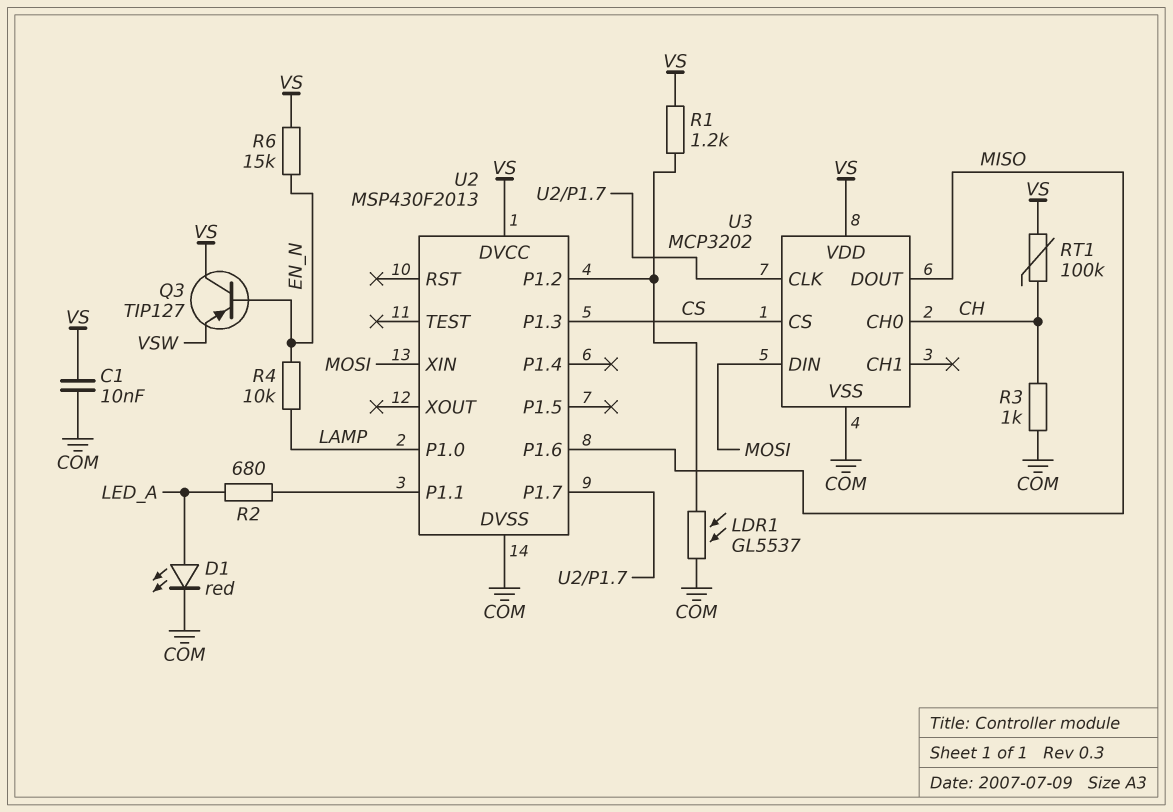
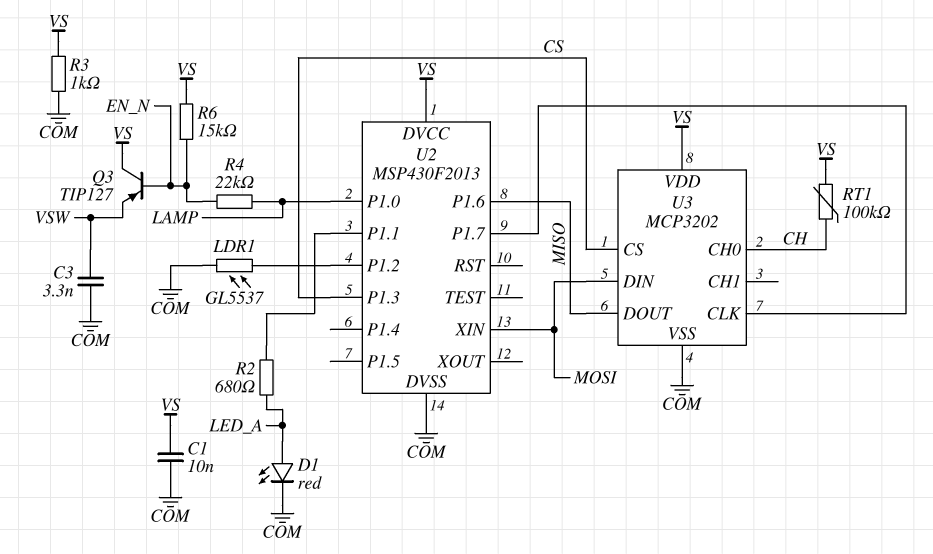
C3: none -> 3.3nF (COM, VSW)
R1: 1.2k (U2/P1.2, VS) -> none
R3: 1k (CH, COM) -> 1k (COM, VS)
R4: 10k (EN_N, LAMP) -> 22k (EN_N, LAMP)

